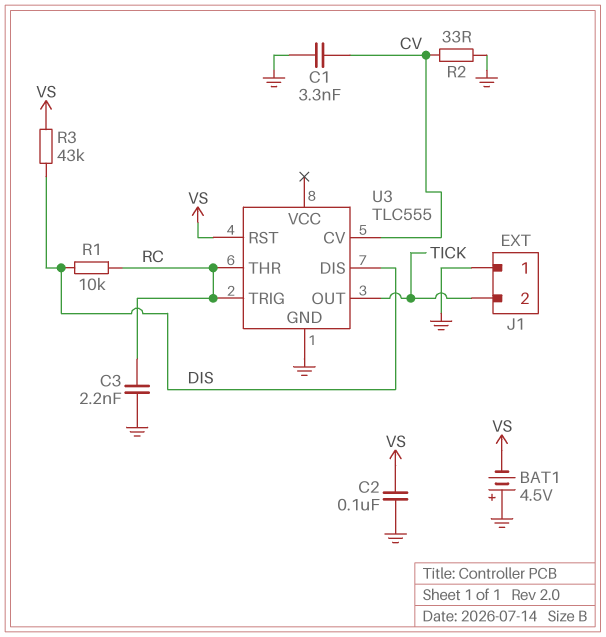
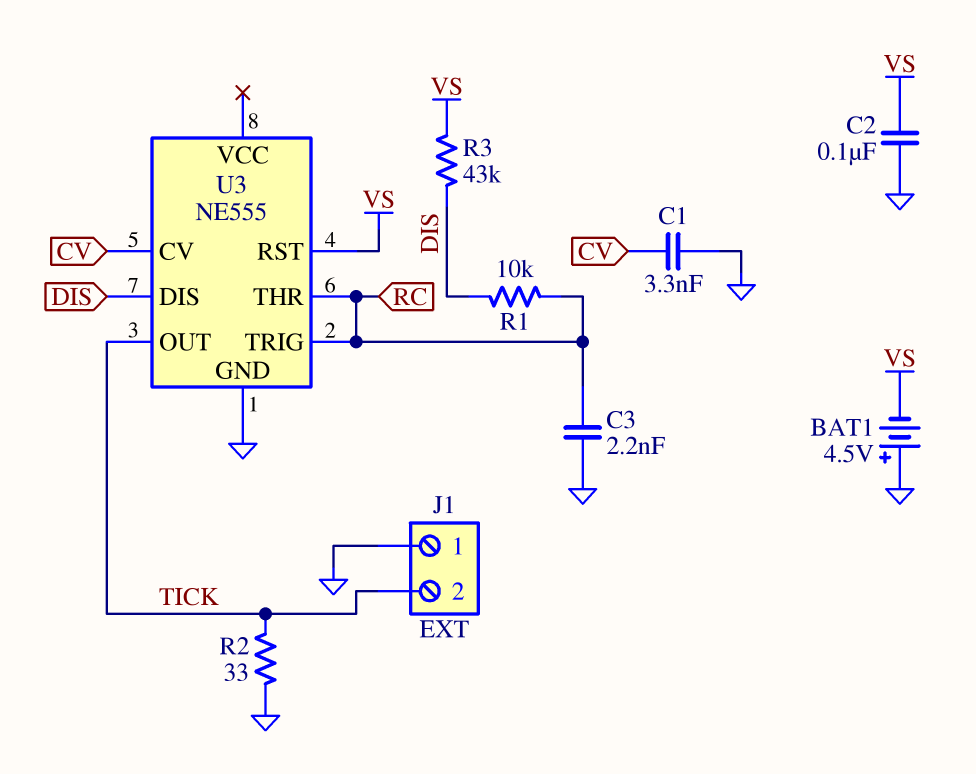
R2: 33 (CV, GND) -> 33 (GND, TICK)
U3: TLC555 -> NE555

